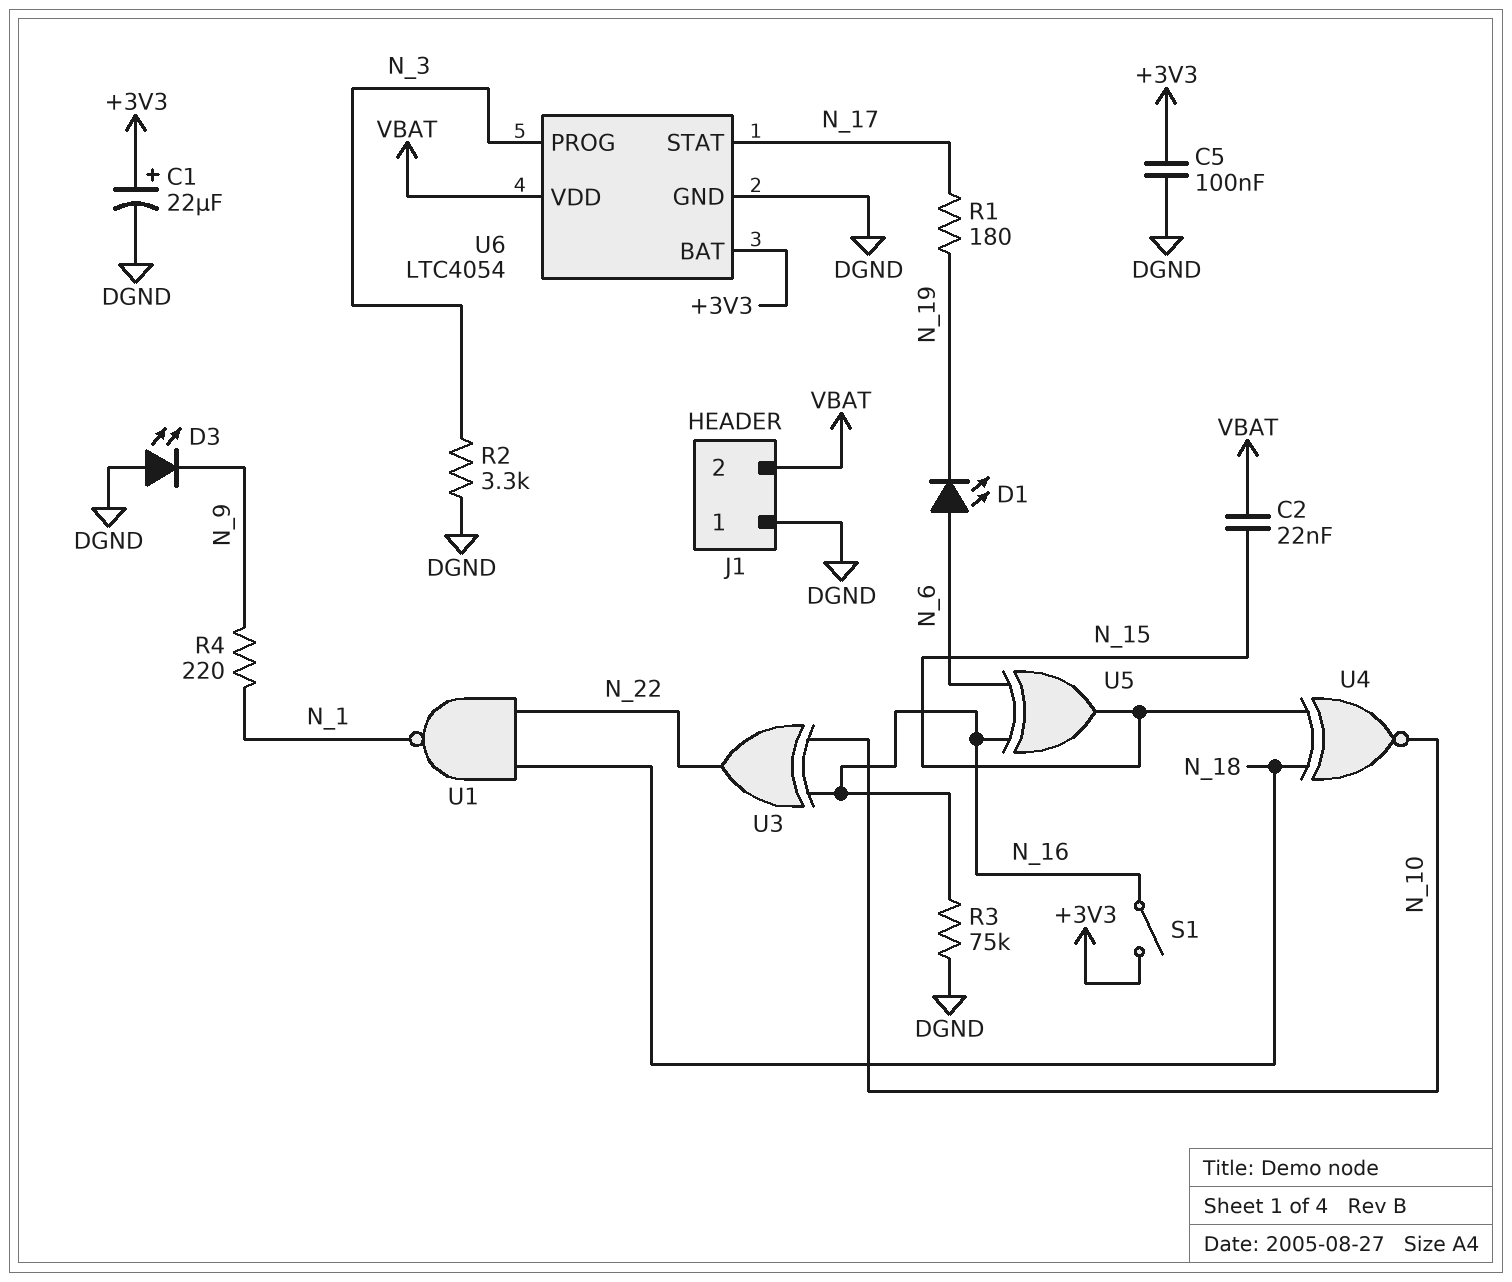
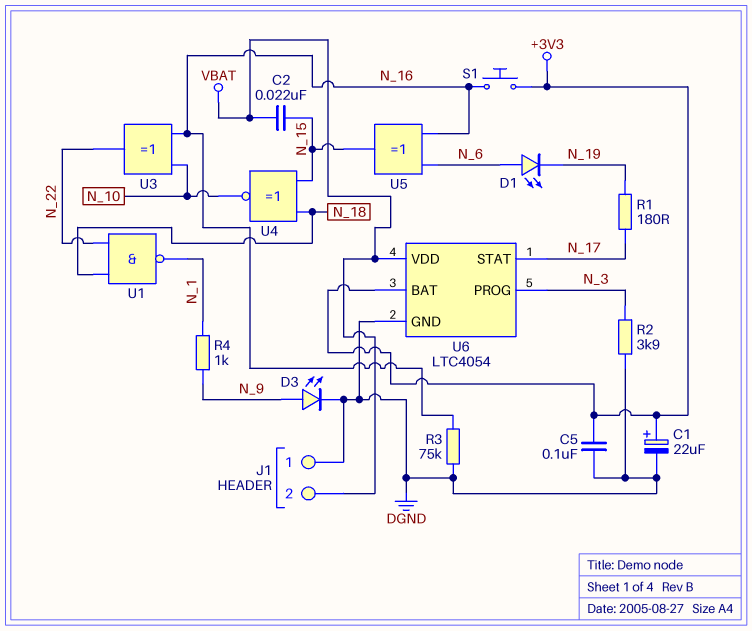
D3: LED (A DGND, K N_9) -> LED (A N_9, K DGND)
R2: 3.3k (DGND, N_3) -> 3.9k (DGND, N_3)
R4: 220 (N_1, N_9) -> 1k (N_1, N_9)
S1: switch (+3V3, N_16) -> button (+3V3, N_16)

